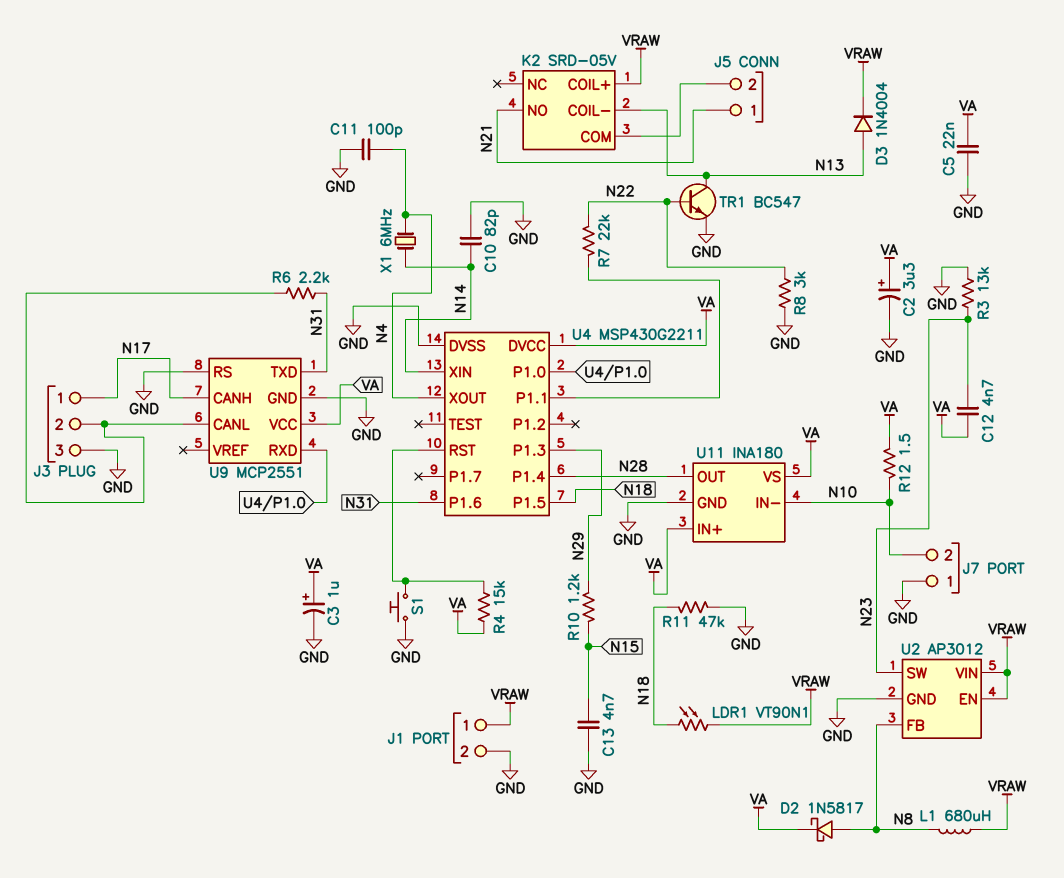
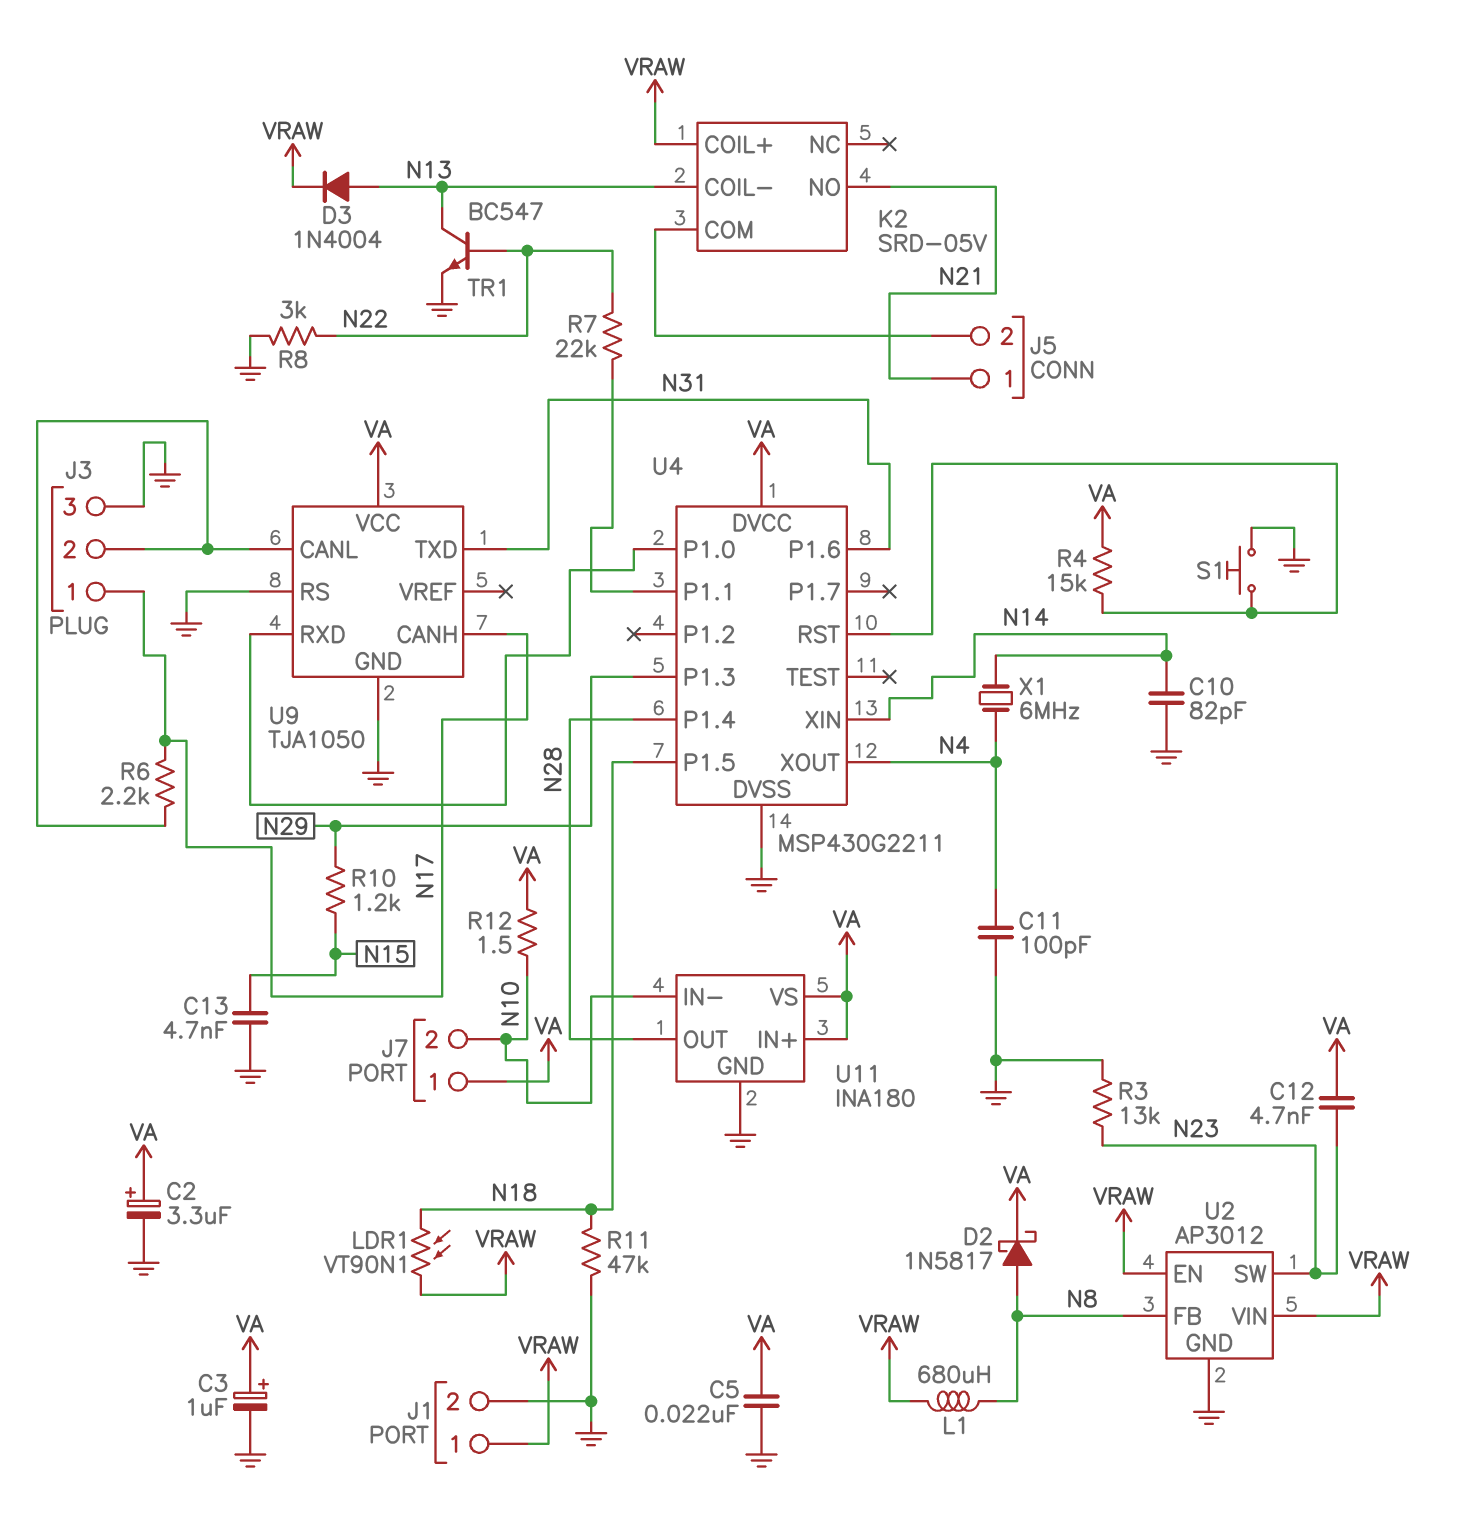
J7 pin 1: GND -> VA
R6: 2.2k (J3/2, N31) -> 2.2k (J3/2, N17)
U9: MCP2551 -> TJA1050

